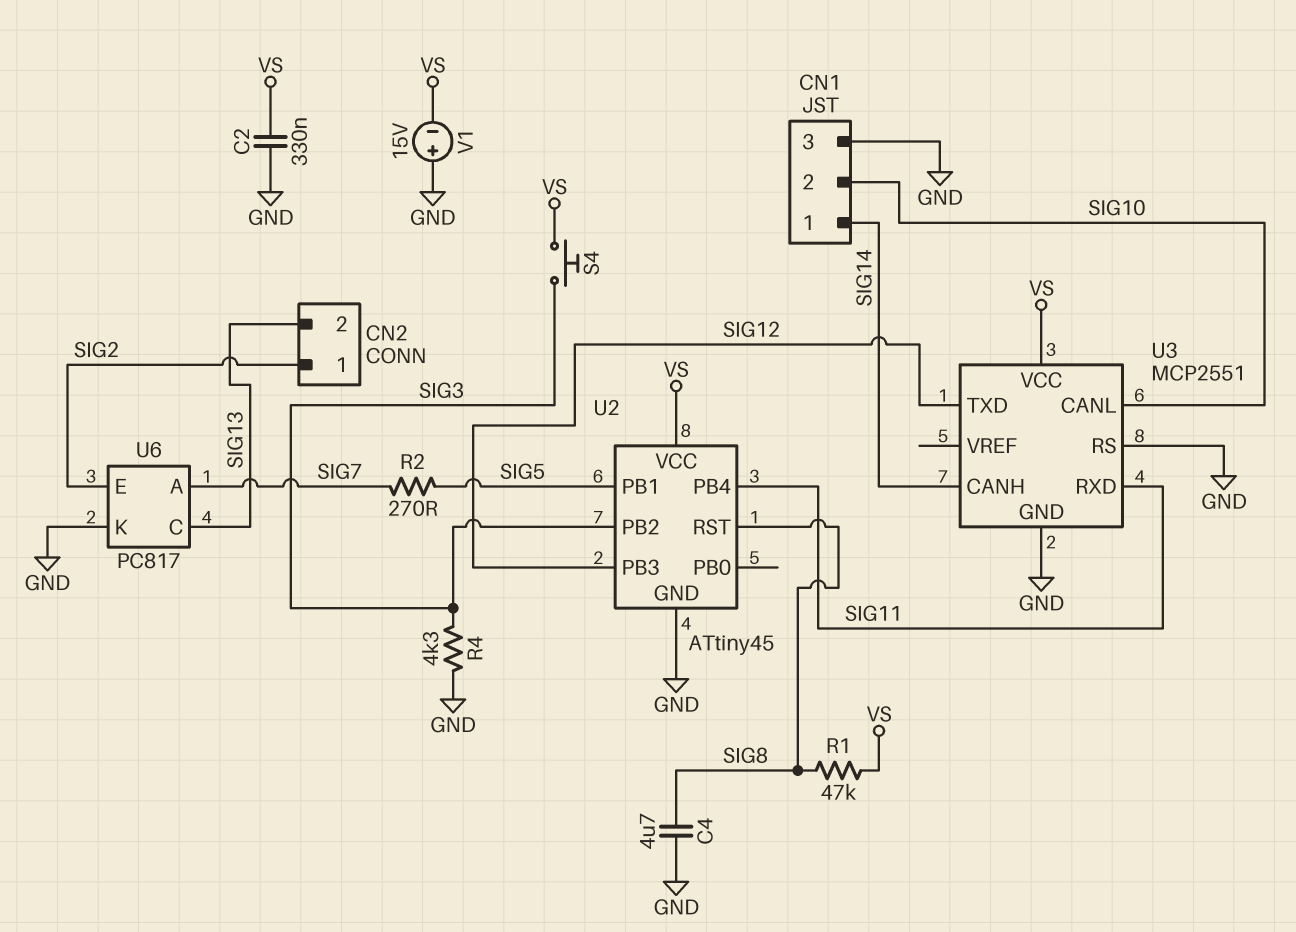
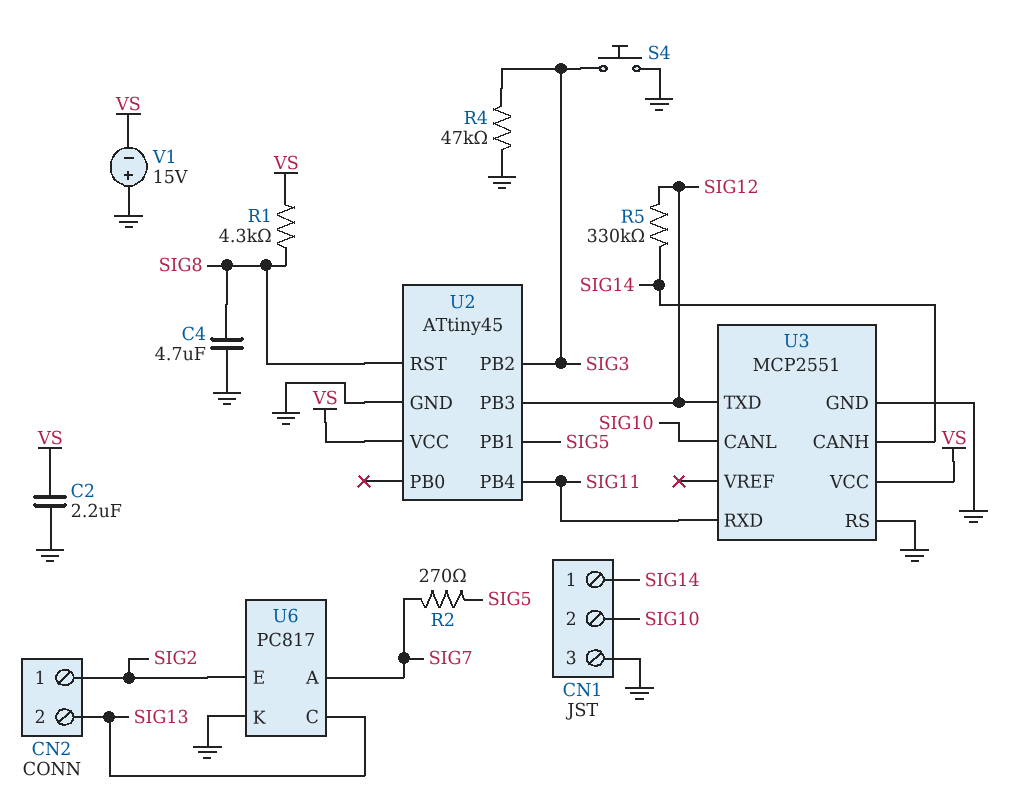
C2: 330nF (GND, VS) -> 2.2uF (GND, VS)
R1: 47k (SIG8, VS) -> 4.3k (SIG8, VS)
R4: 4.3k (GND, SIG3) -> 47k (GND, SIG3)
R5: none -> 330k (SIG12, SIG14)
S4: button (SIG3, VS) -> button (GND, SIG3)

